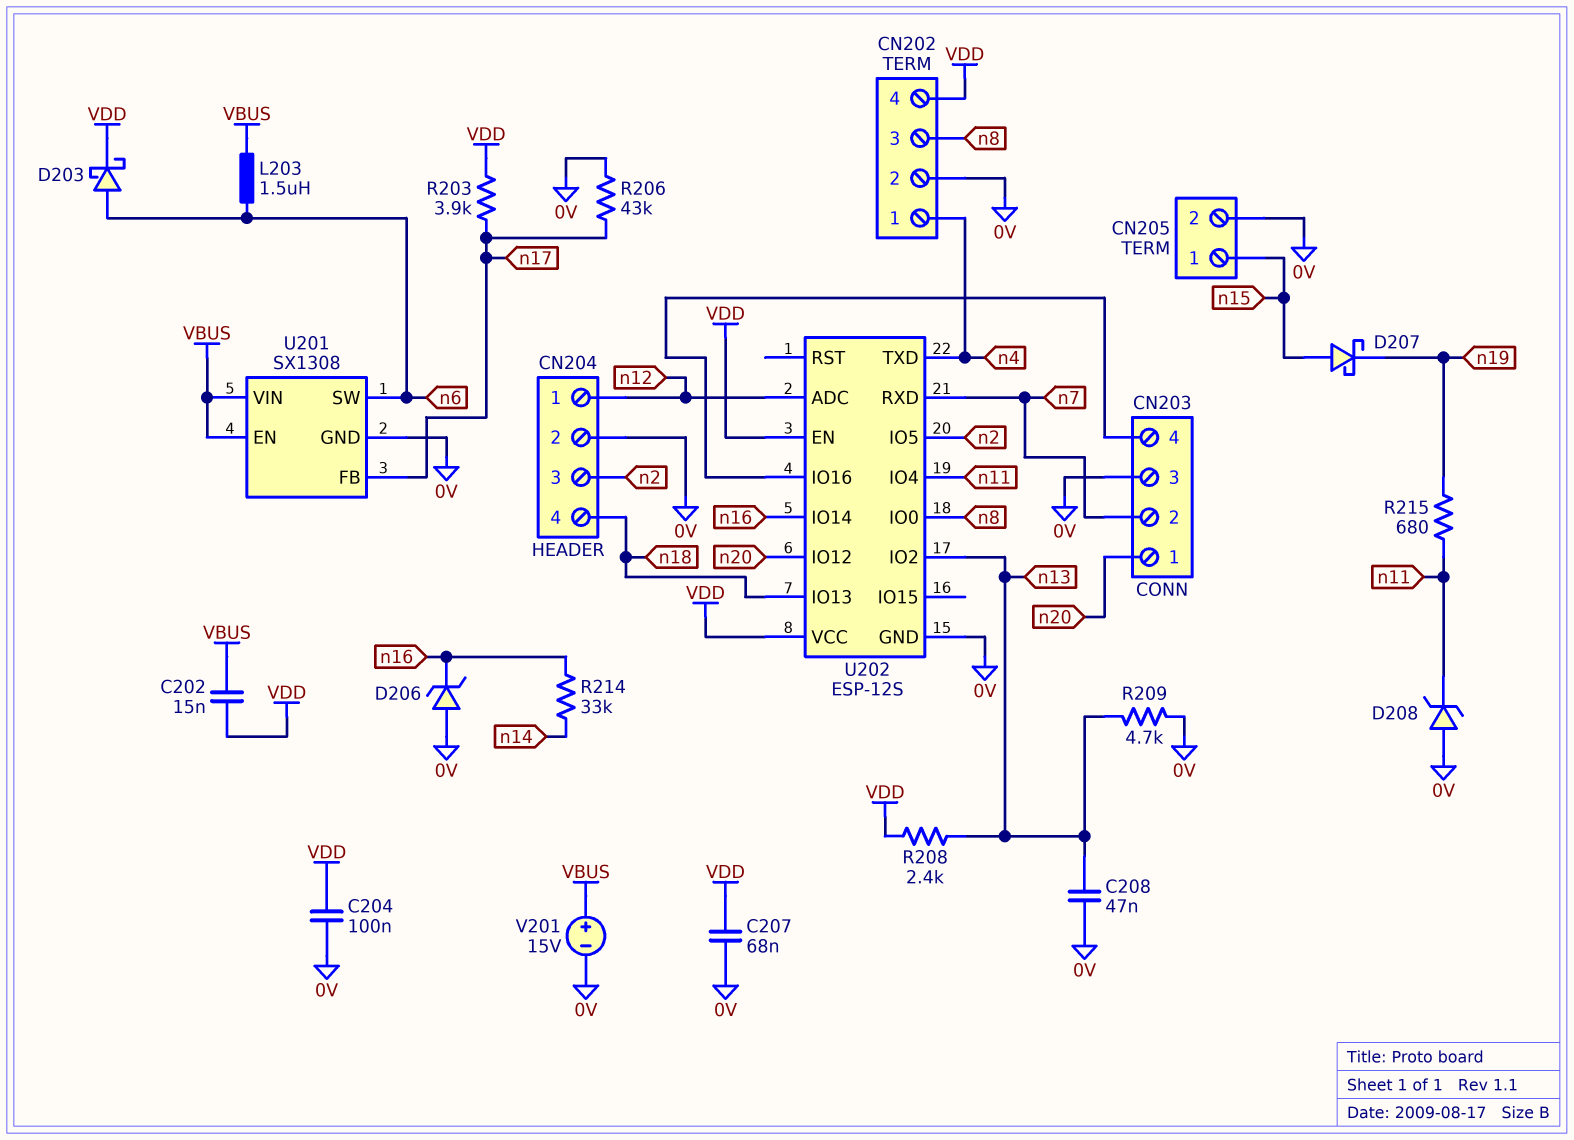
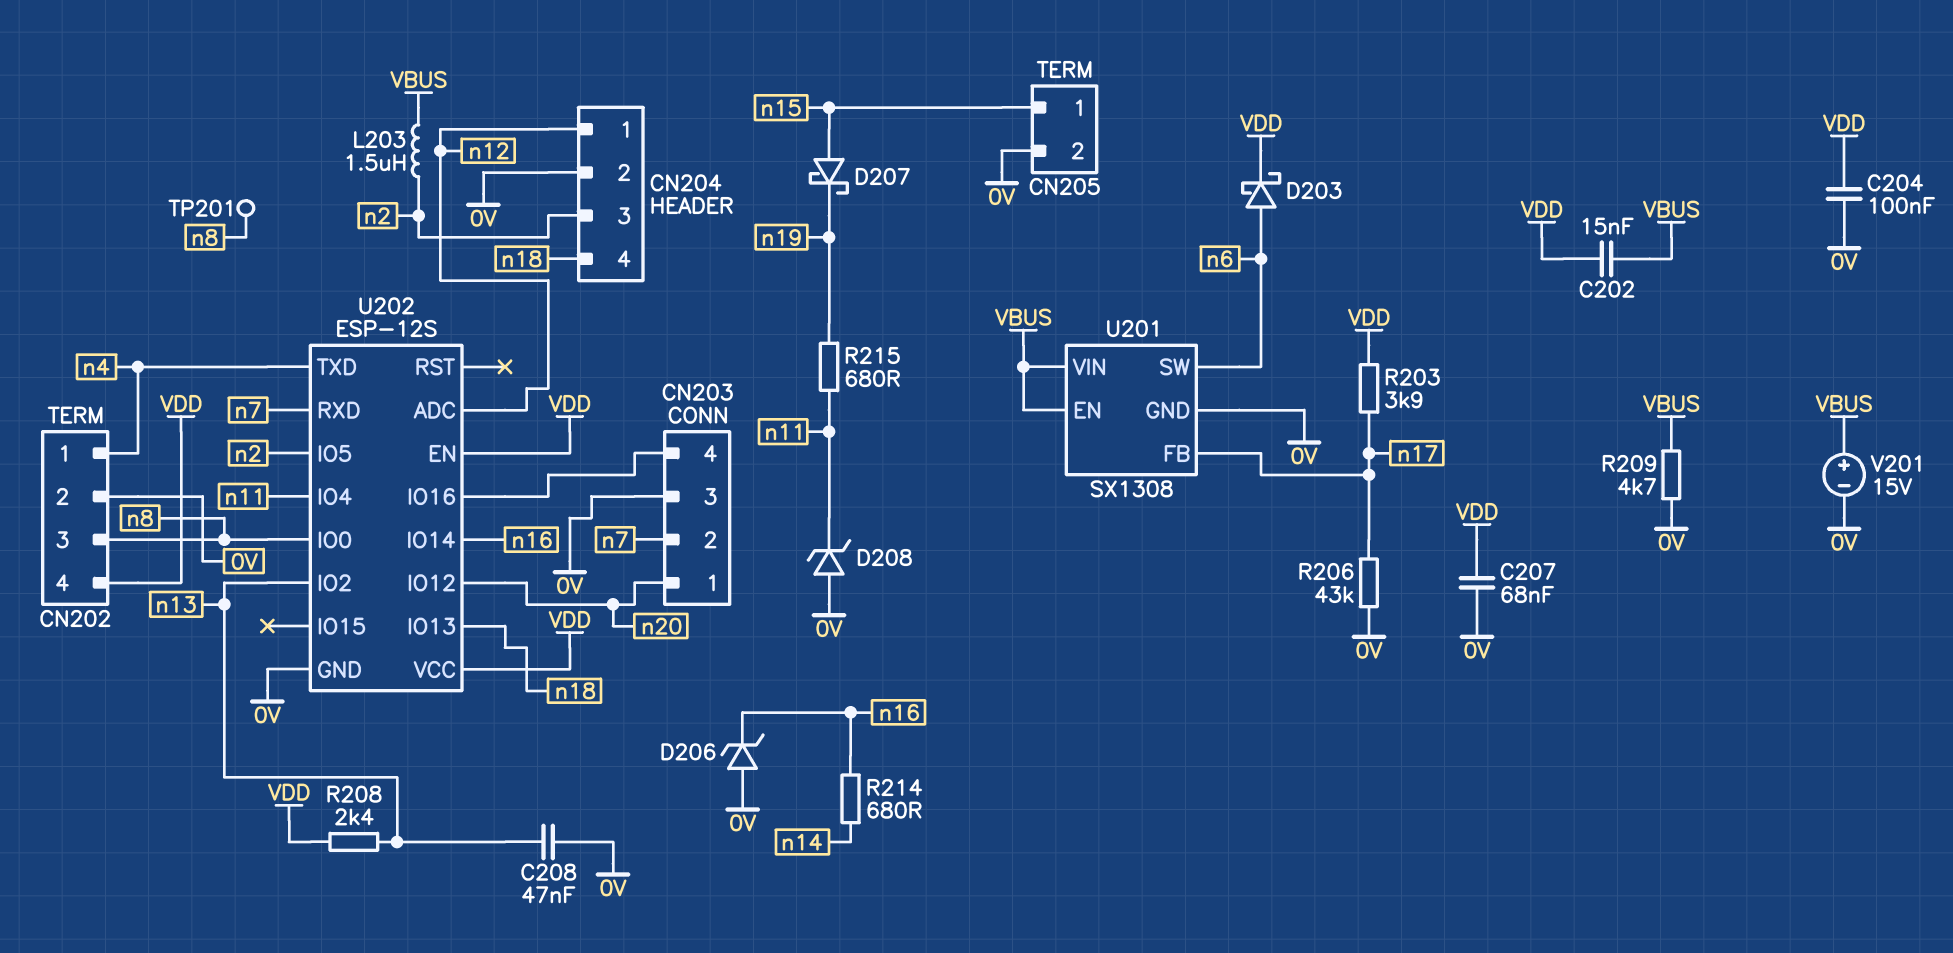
L203: 1.5uH (VBUS, n6) -> 1.5uH (VBUS, n2)
R209: 4.7k (0V, n13) -> 4.7k (0V, VBUS)
R214: 33k (n14, n16) -> 680 (n14, n16)
TP201: none -> test point (n8)

